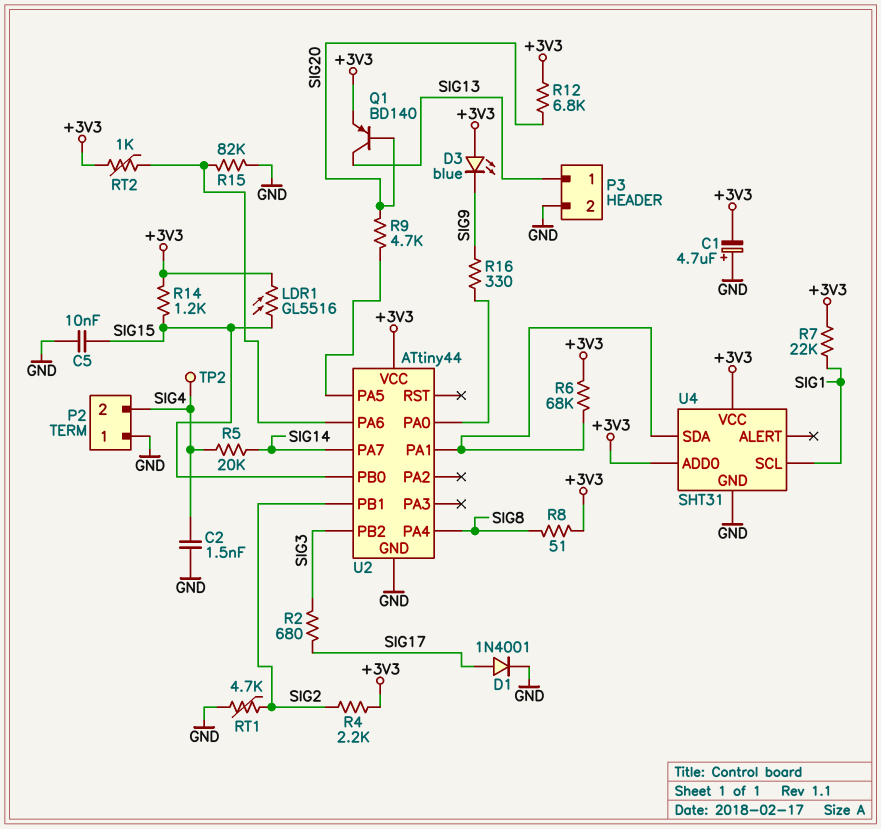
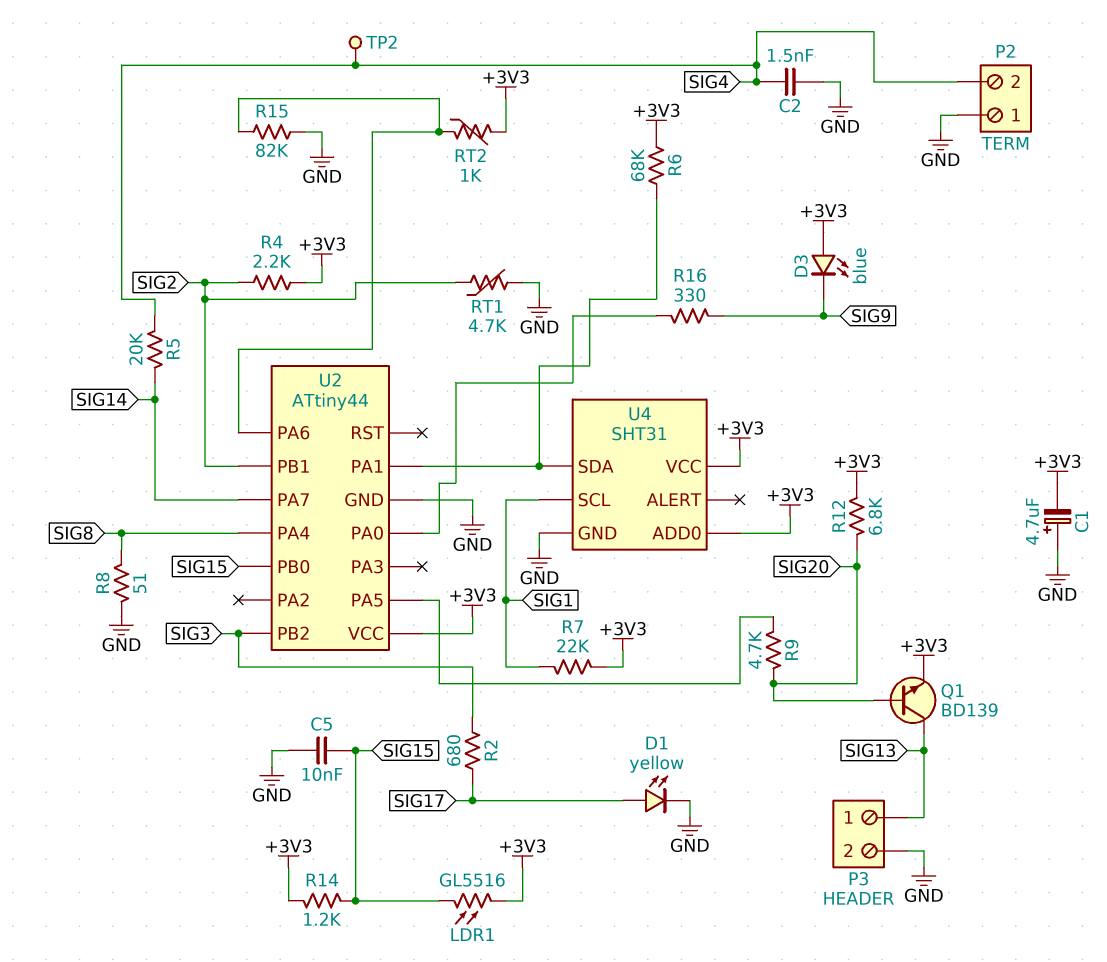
D1: diode 1N4001 (A SIG17, K GND) -> LED yellow (A SIG17, K GND)
Q1: PNP BD140 (B SIG20, C SIG13, E +3V3) -> NPN BD139 (B SIG20, C SIG13, E +3V3)
R8: 51 (+3V3, SIG8) -> 51 (GND, SIG8)

